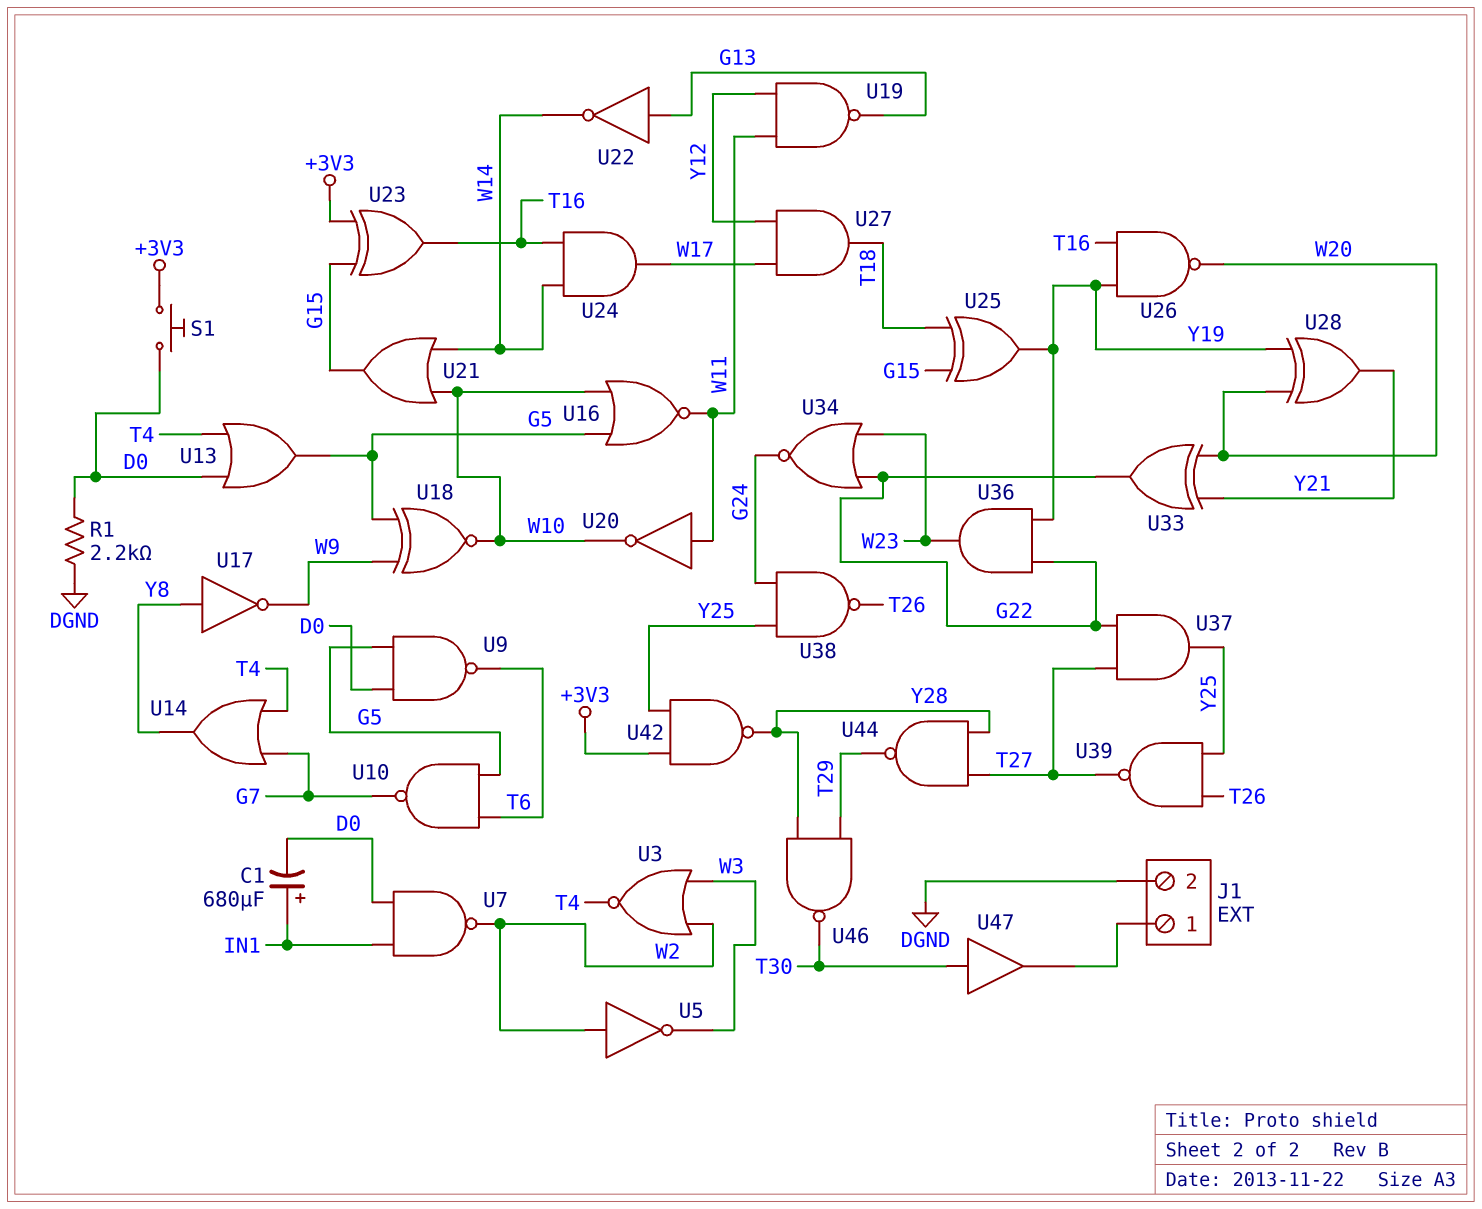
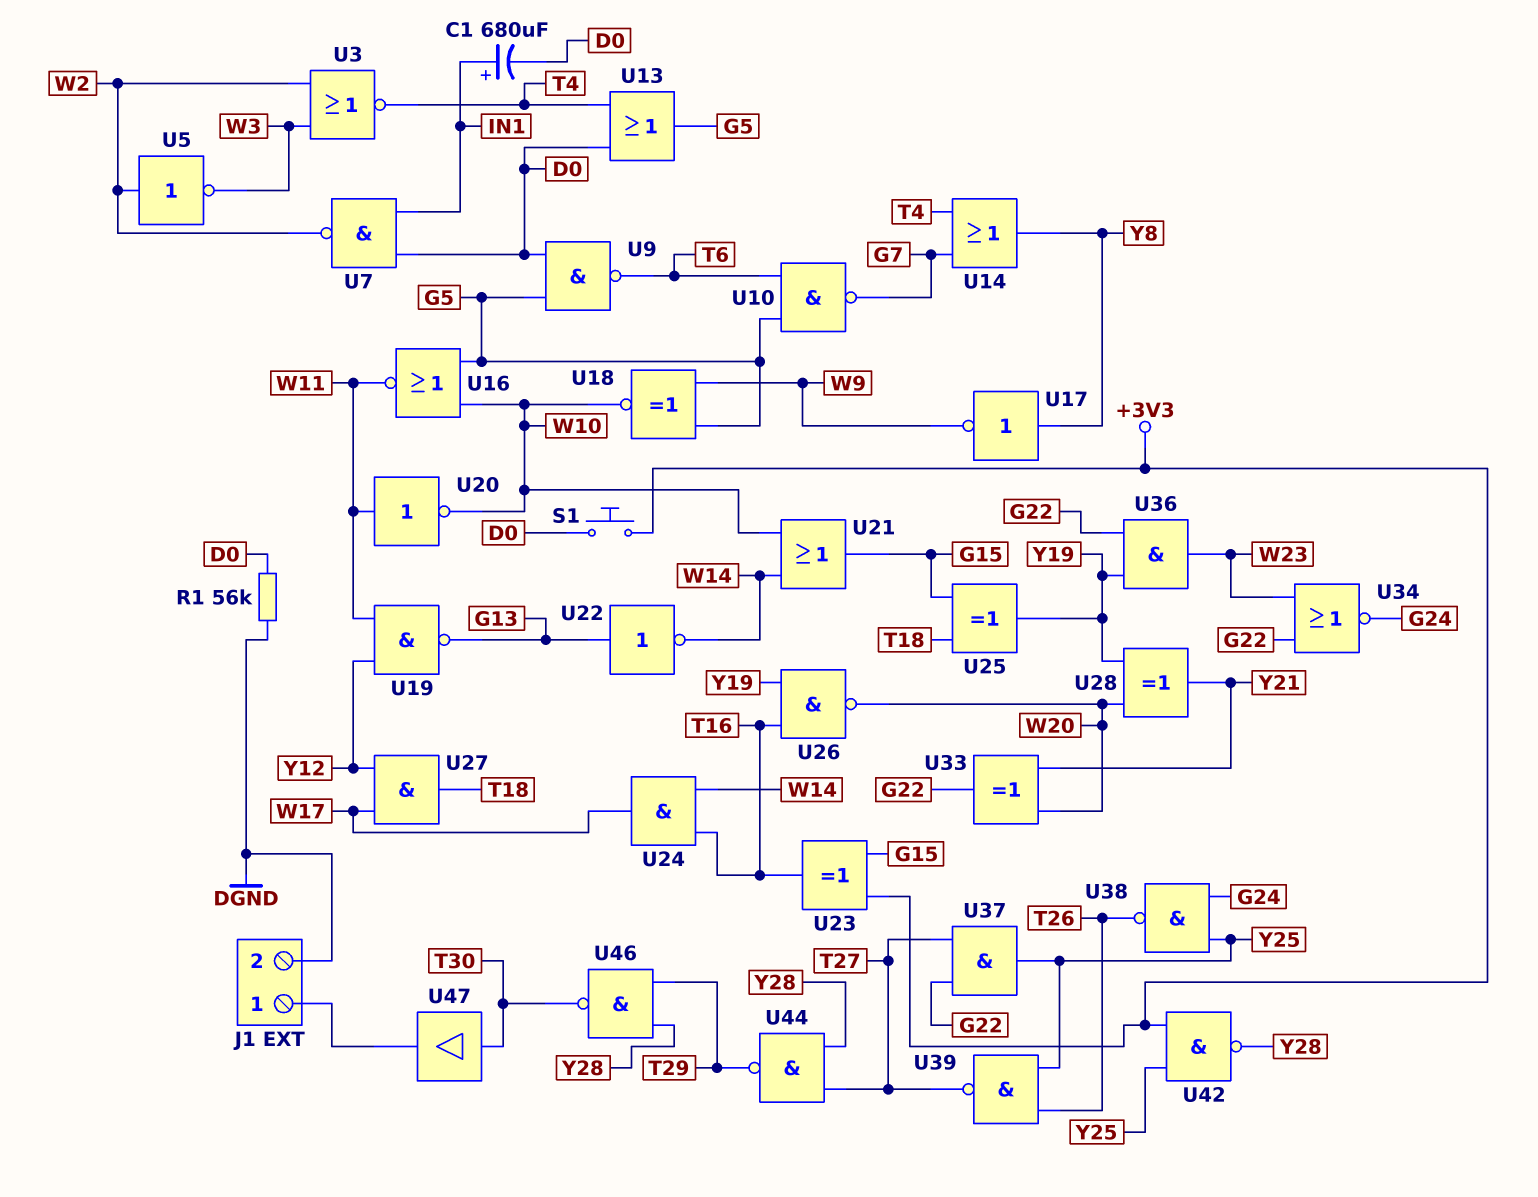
R1: 2.2k (D0, DGND) -> 56k (D0, DGND)

